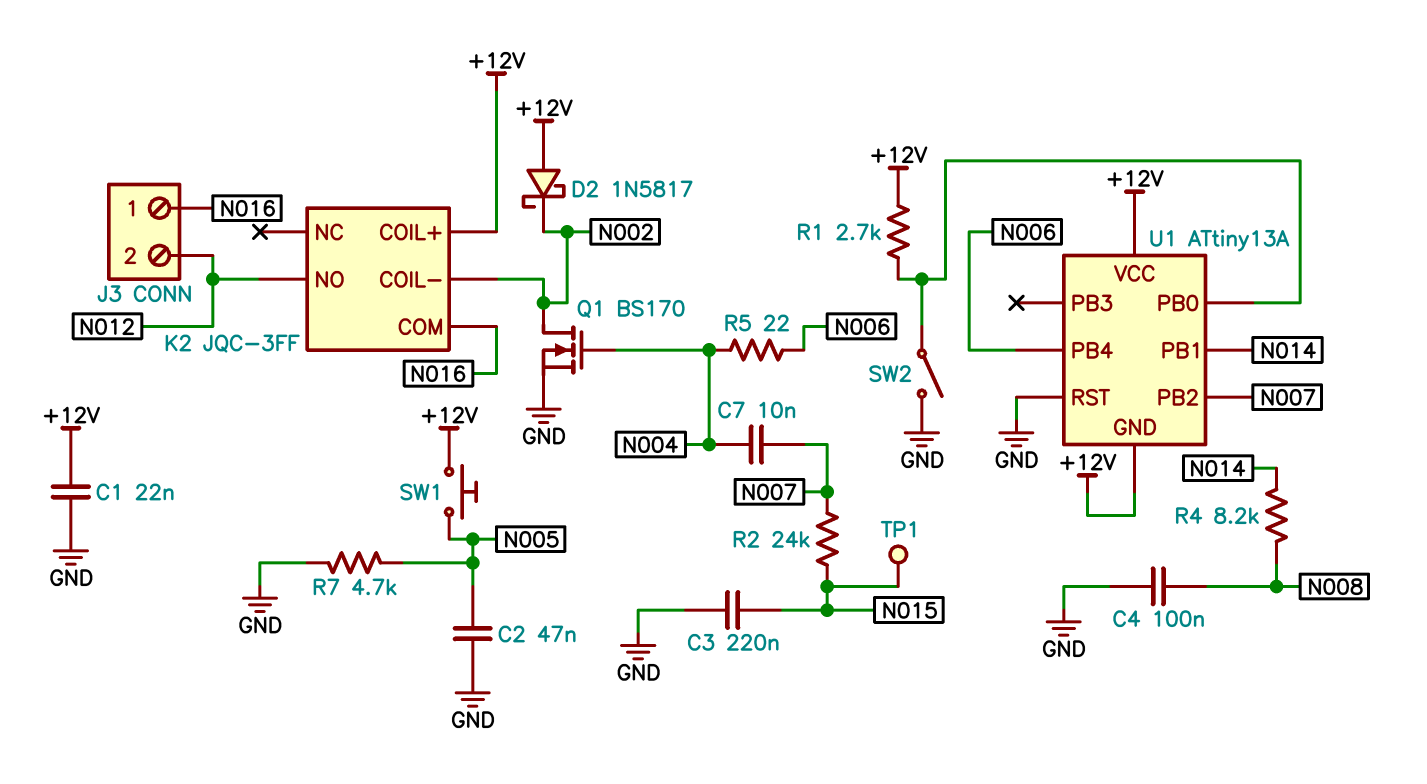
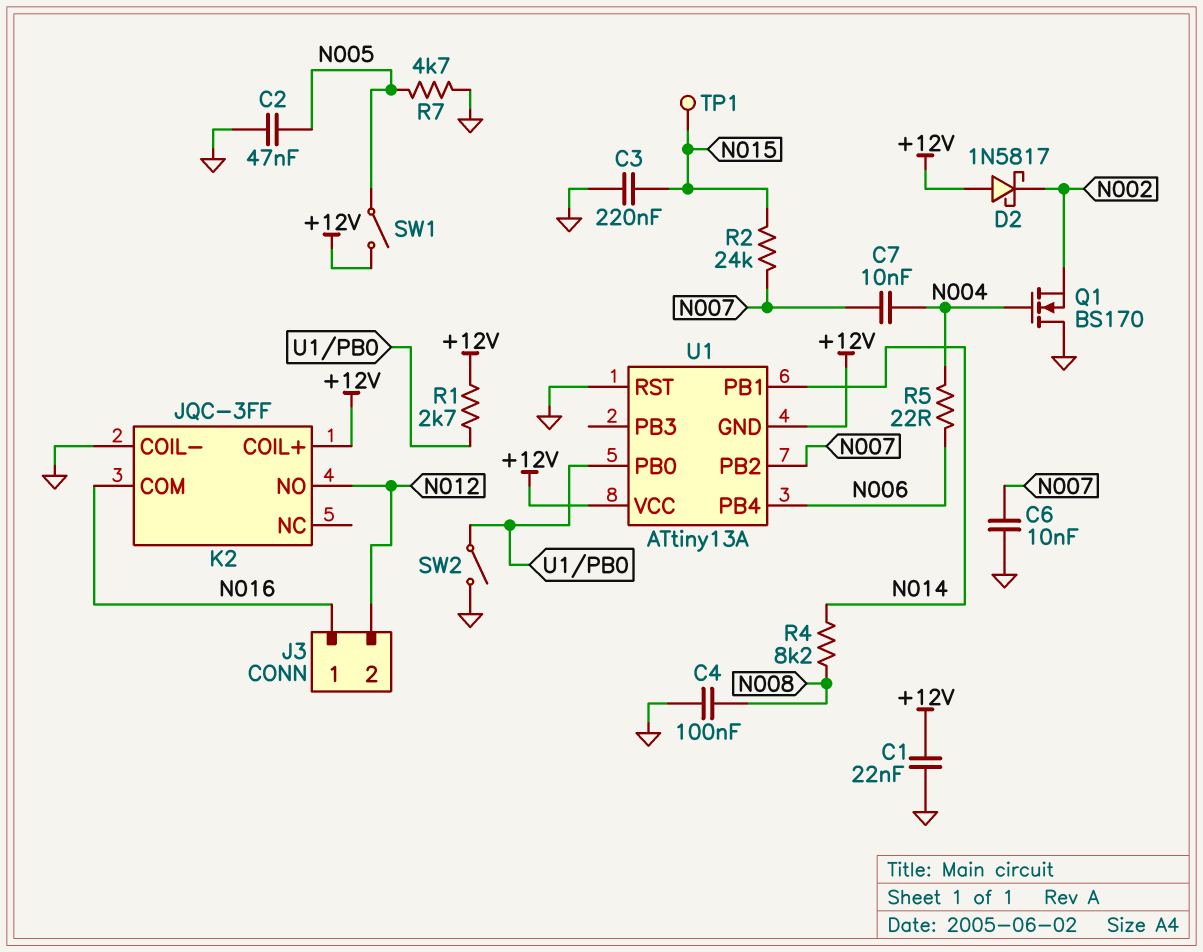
C6: none -> 10nF (GND, N007)
K2 pin COIL-: N002 -> GND
Q1: NMOS BS170 (G N004, D N002, S GND) -> NMOS BS170 (G N004, D GND, S N002)
SW1: button (+12V, N005) -> switch (+12V, N005)

